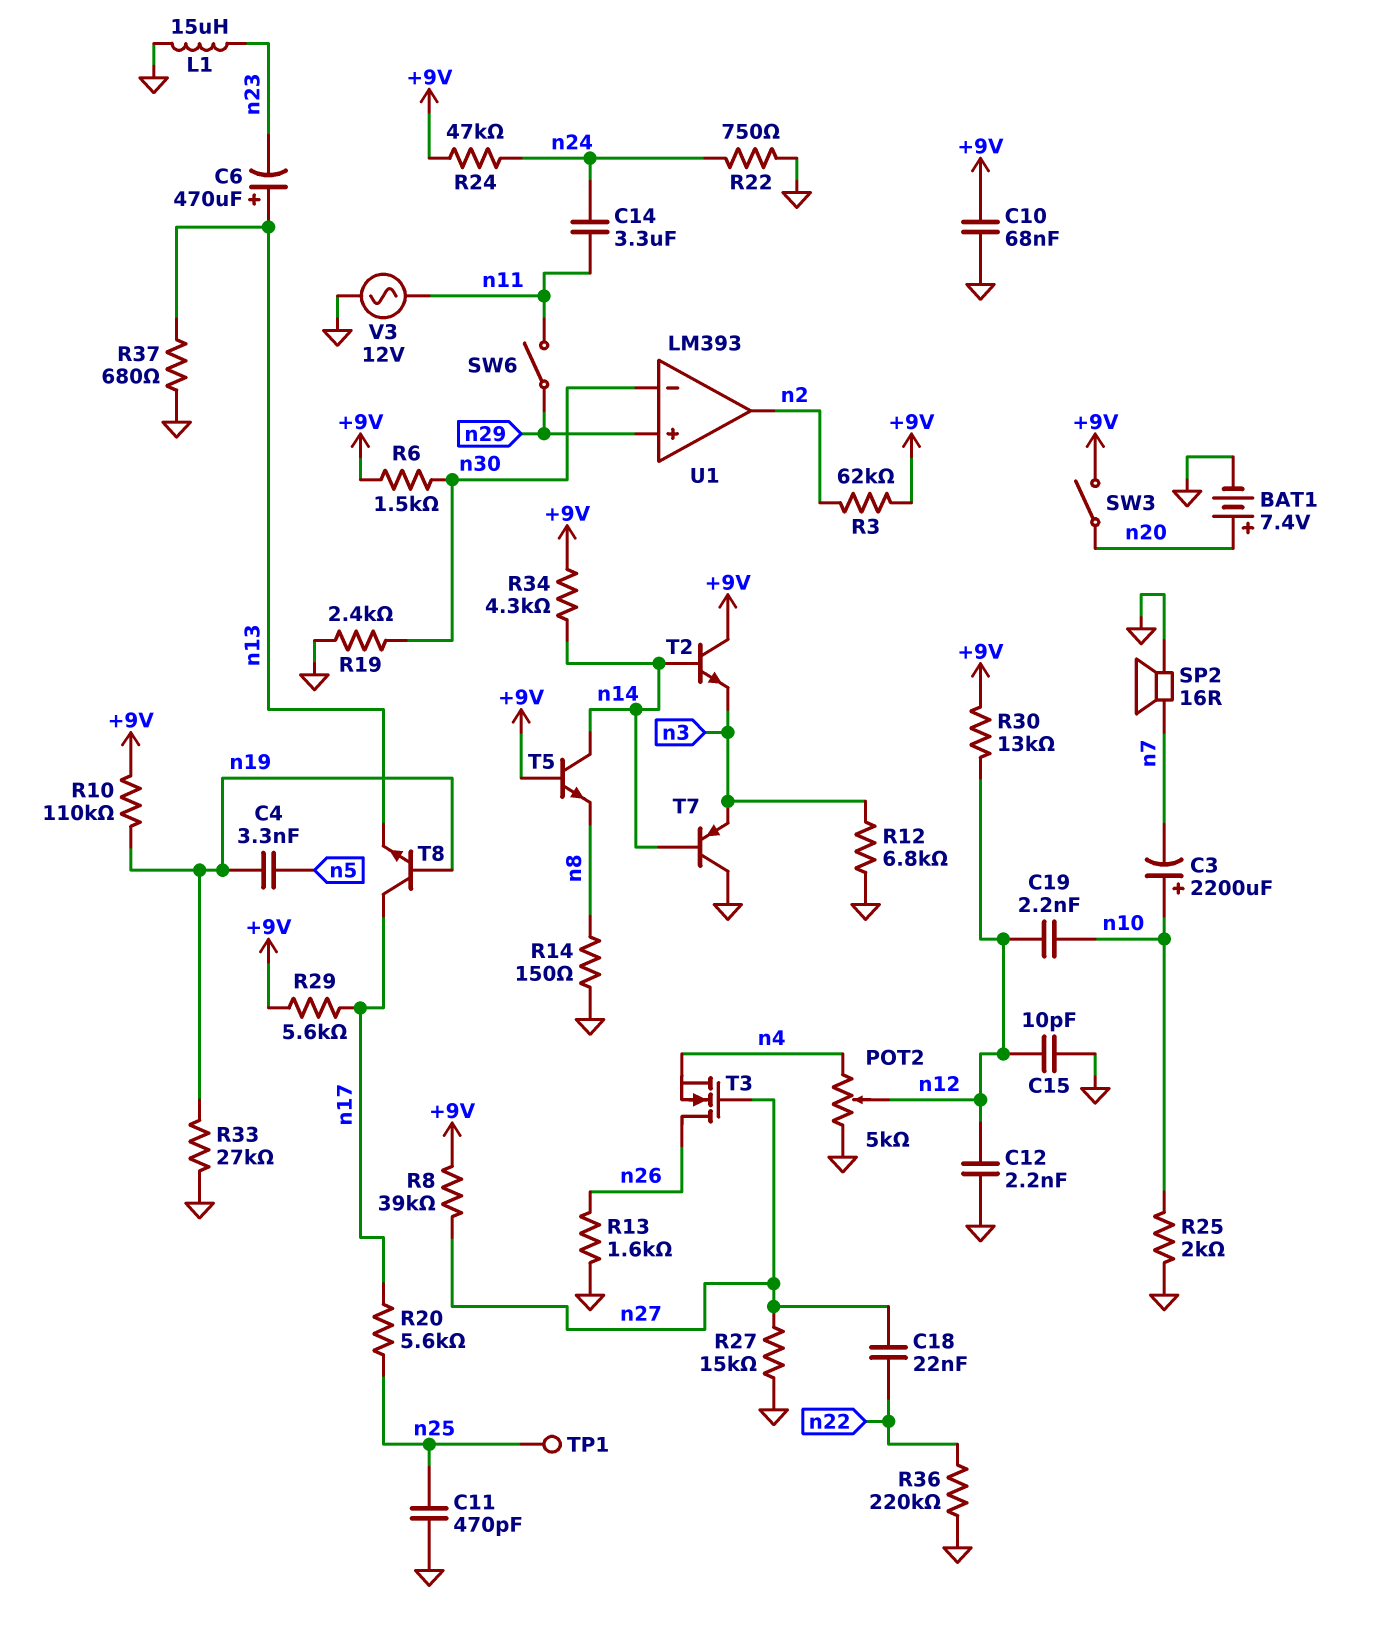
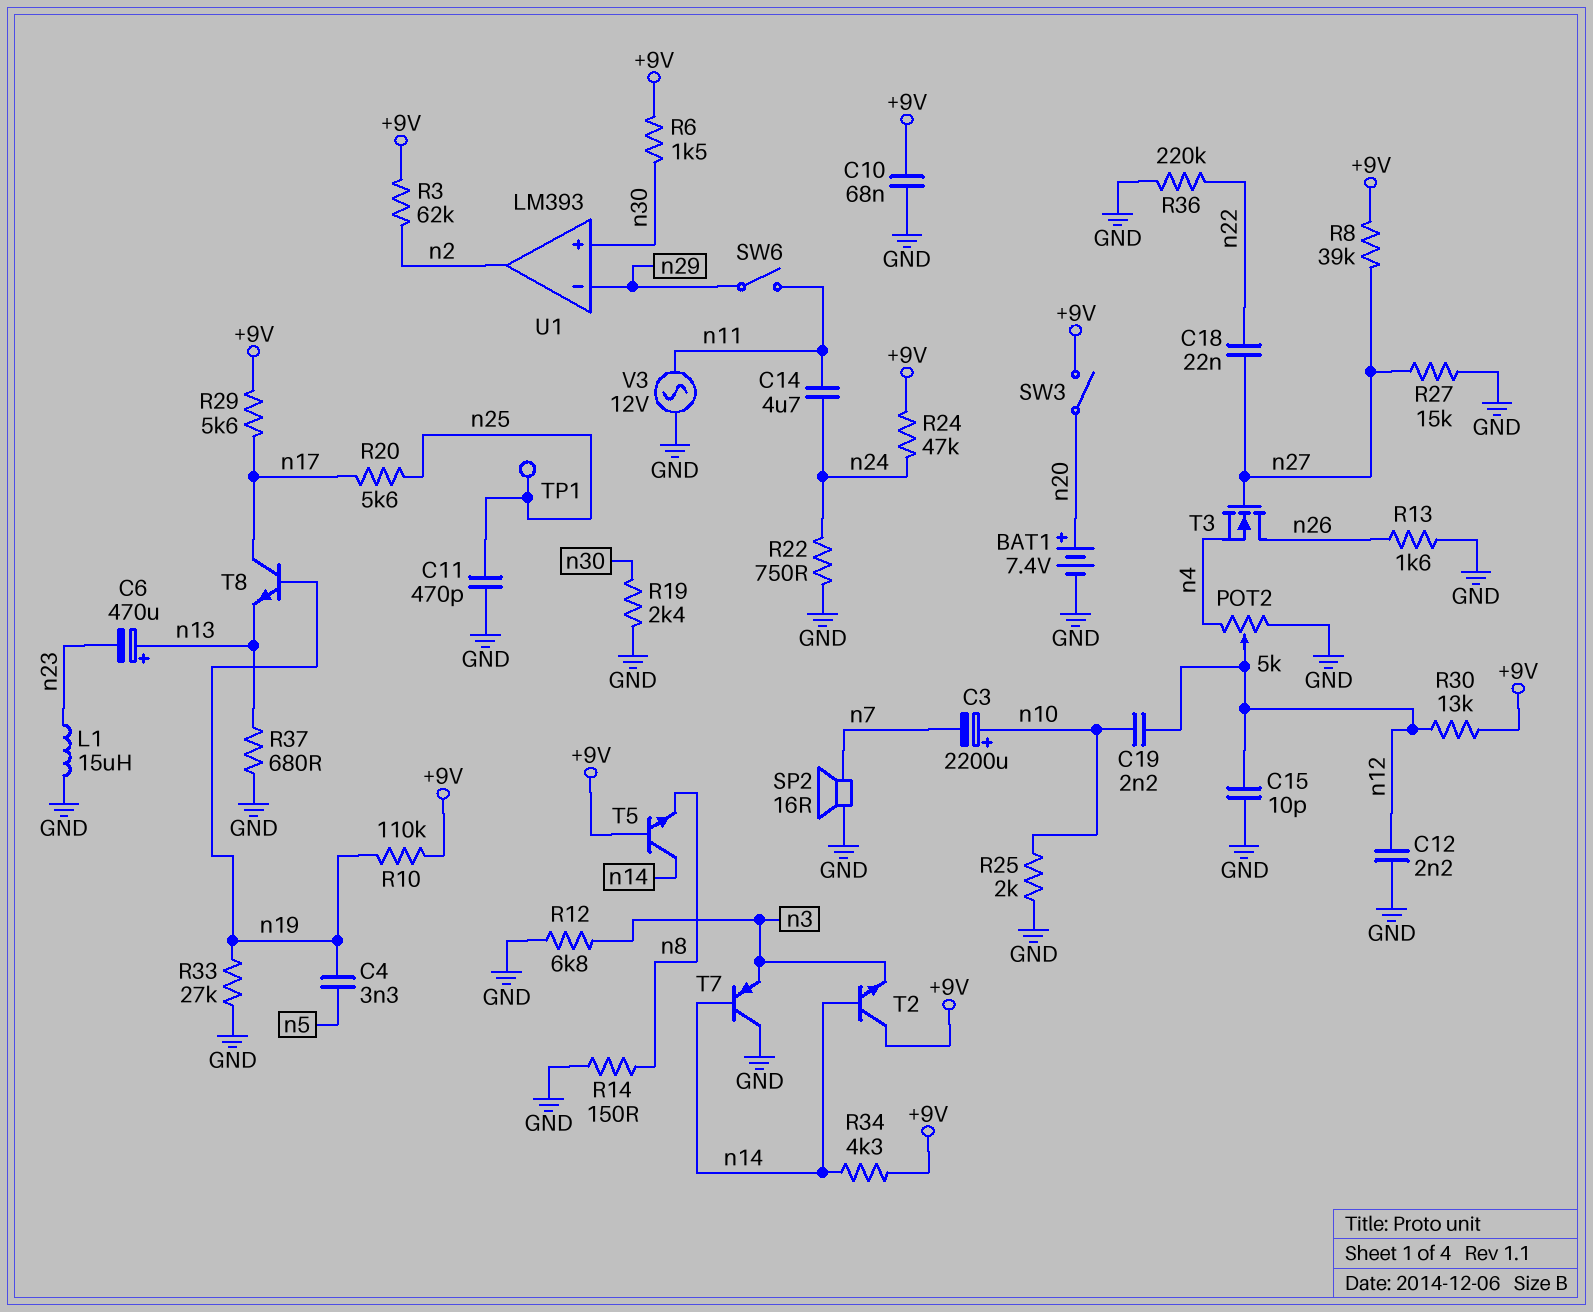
C14: 3.3uF (n11, n24) -> 4.7uF (n11, n24)
U1 pin in+: n29 -> n30
U1 pin in-: n30 -> n29

